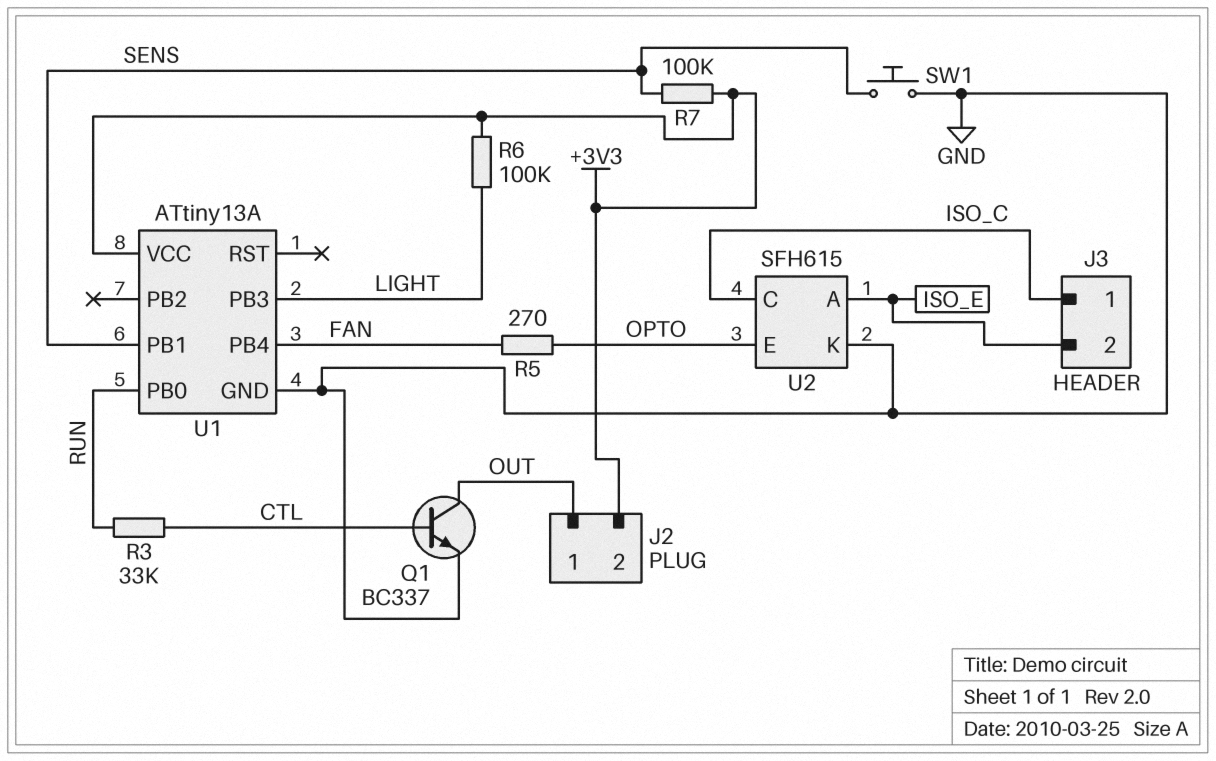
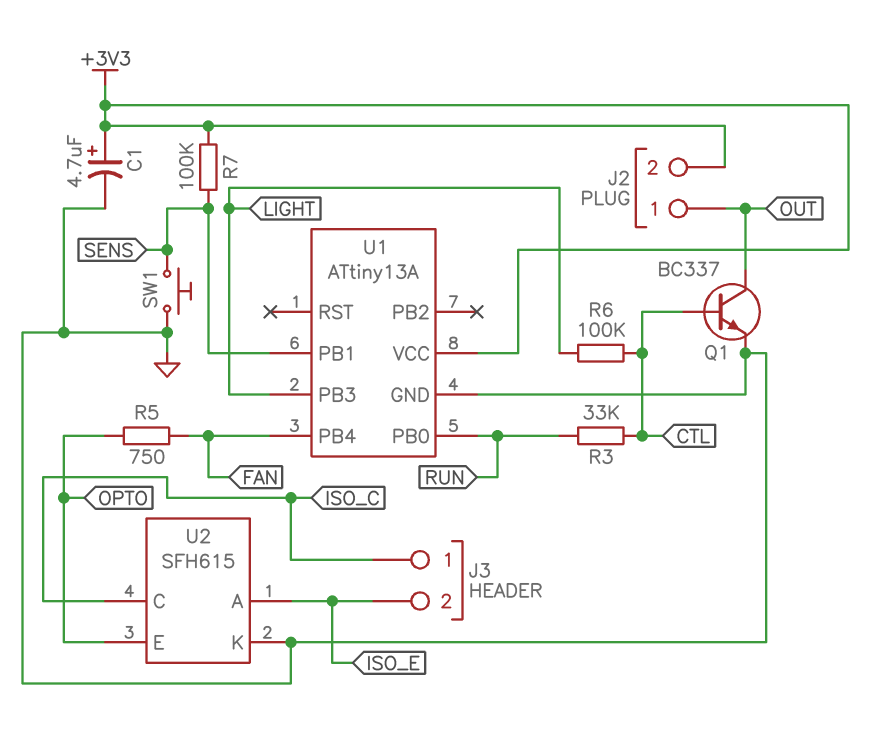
C1: none -> 4.7uF (plus +3V3, minus GND)
R5: 270 (FAN, OPTO) -> 750 (FAN, OPTO)
R6: 100k (+3V3, LIGHT) -> 100k (CTL, LIGHT)

